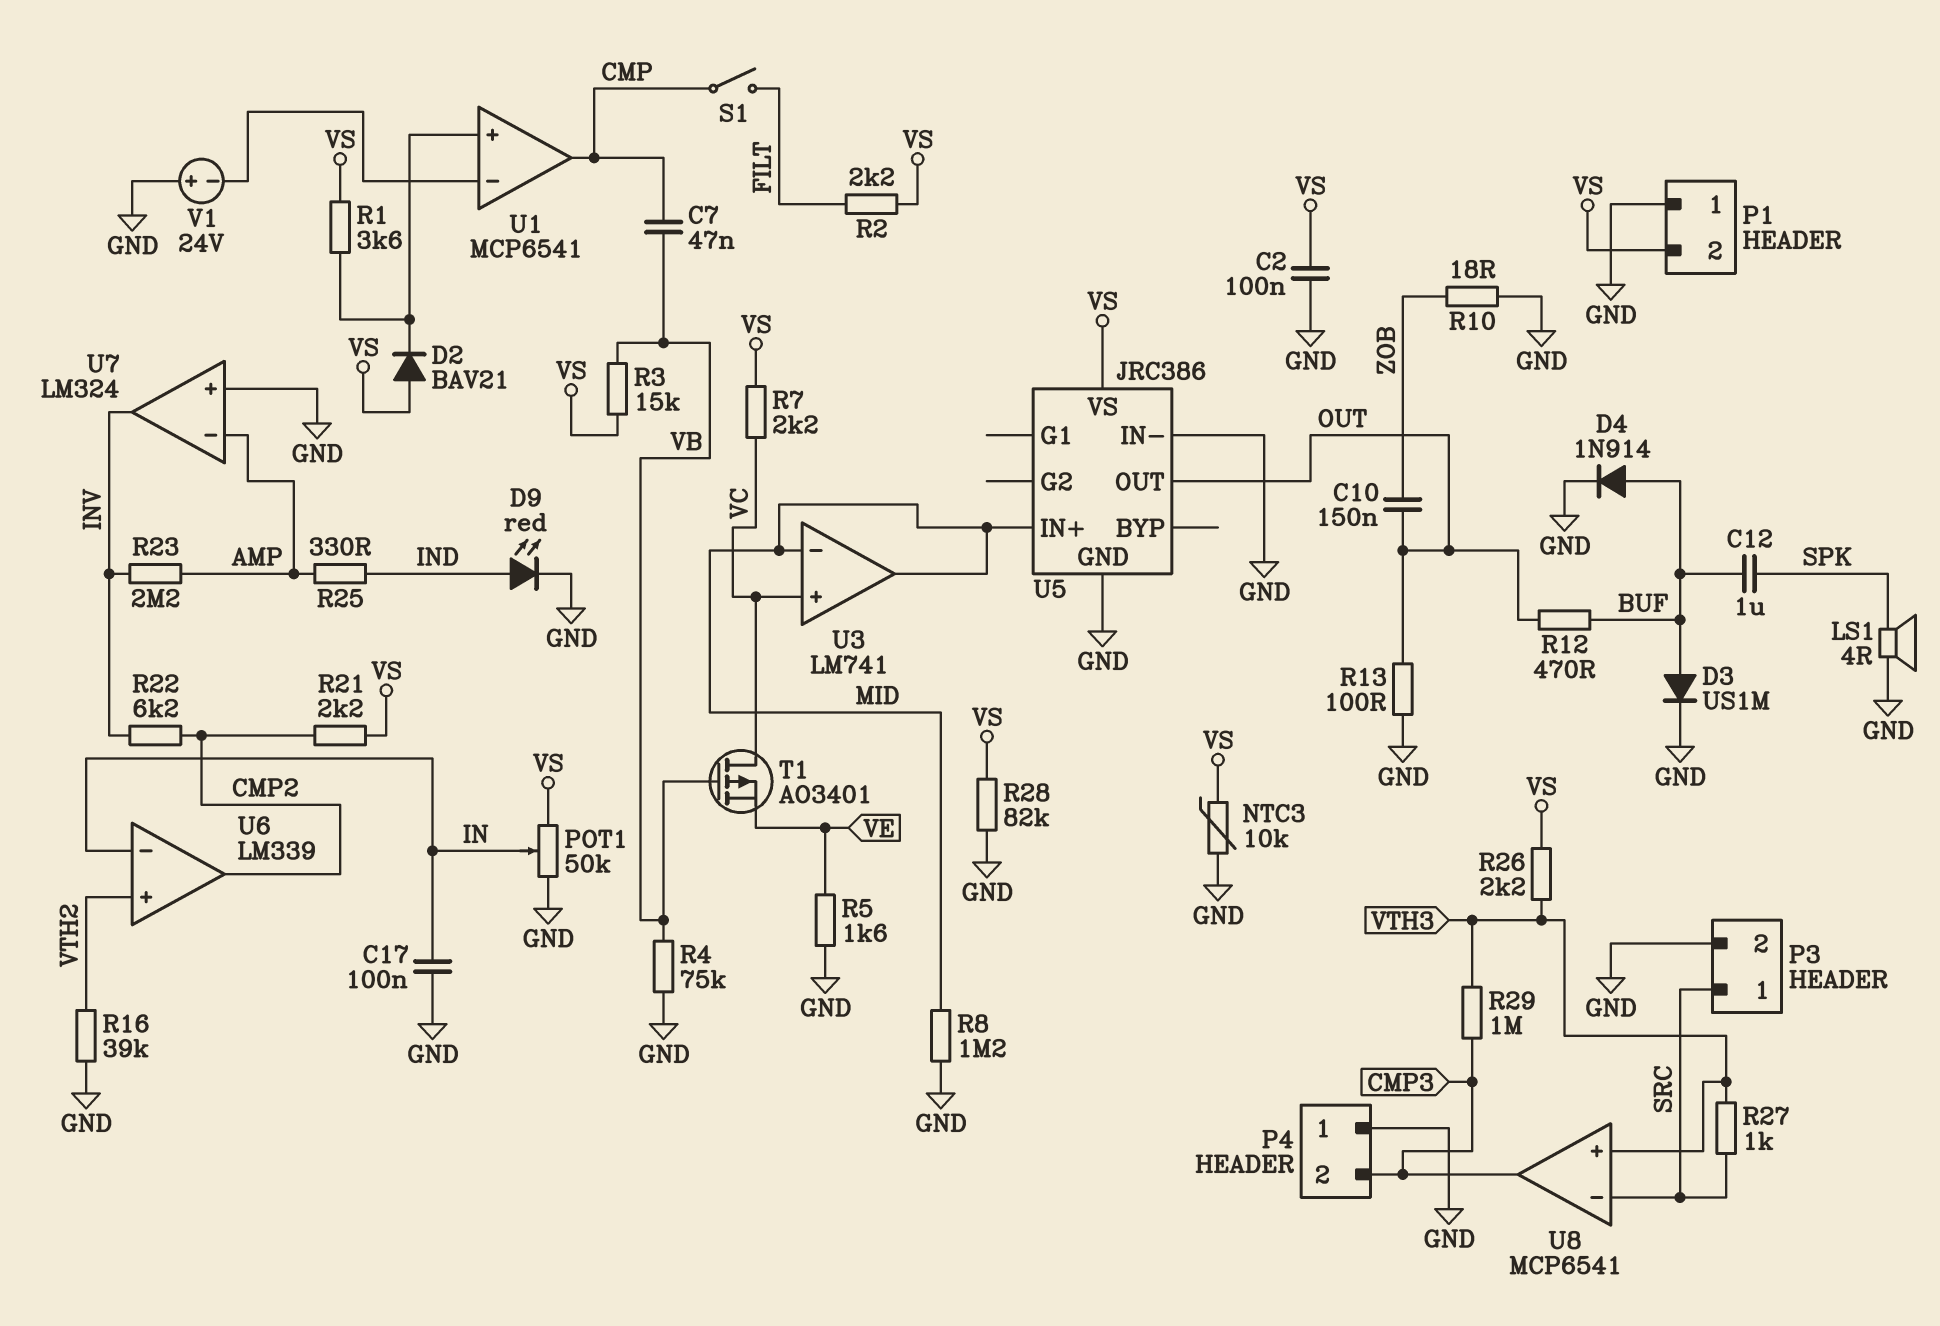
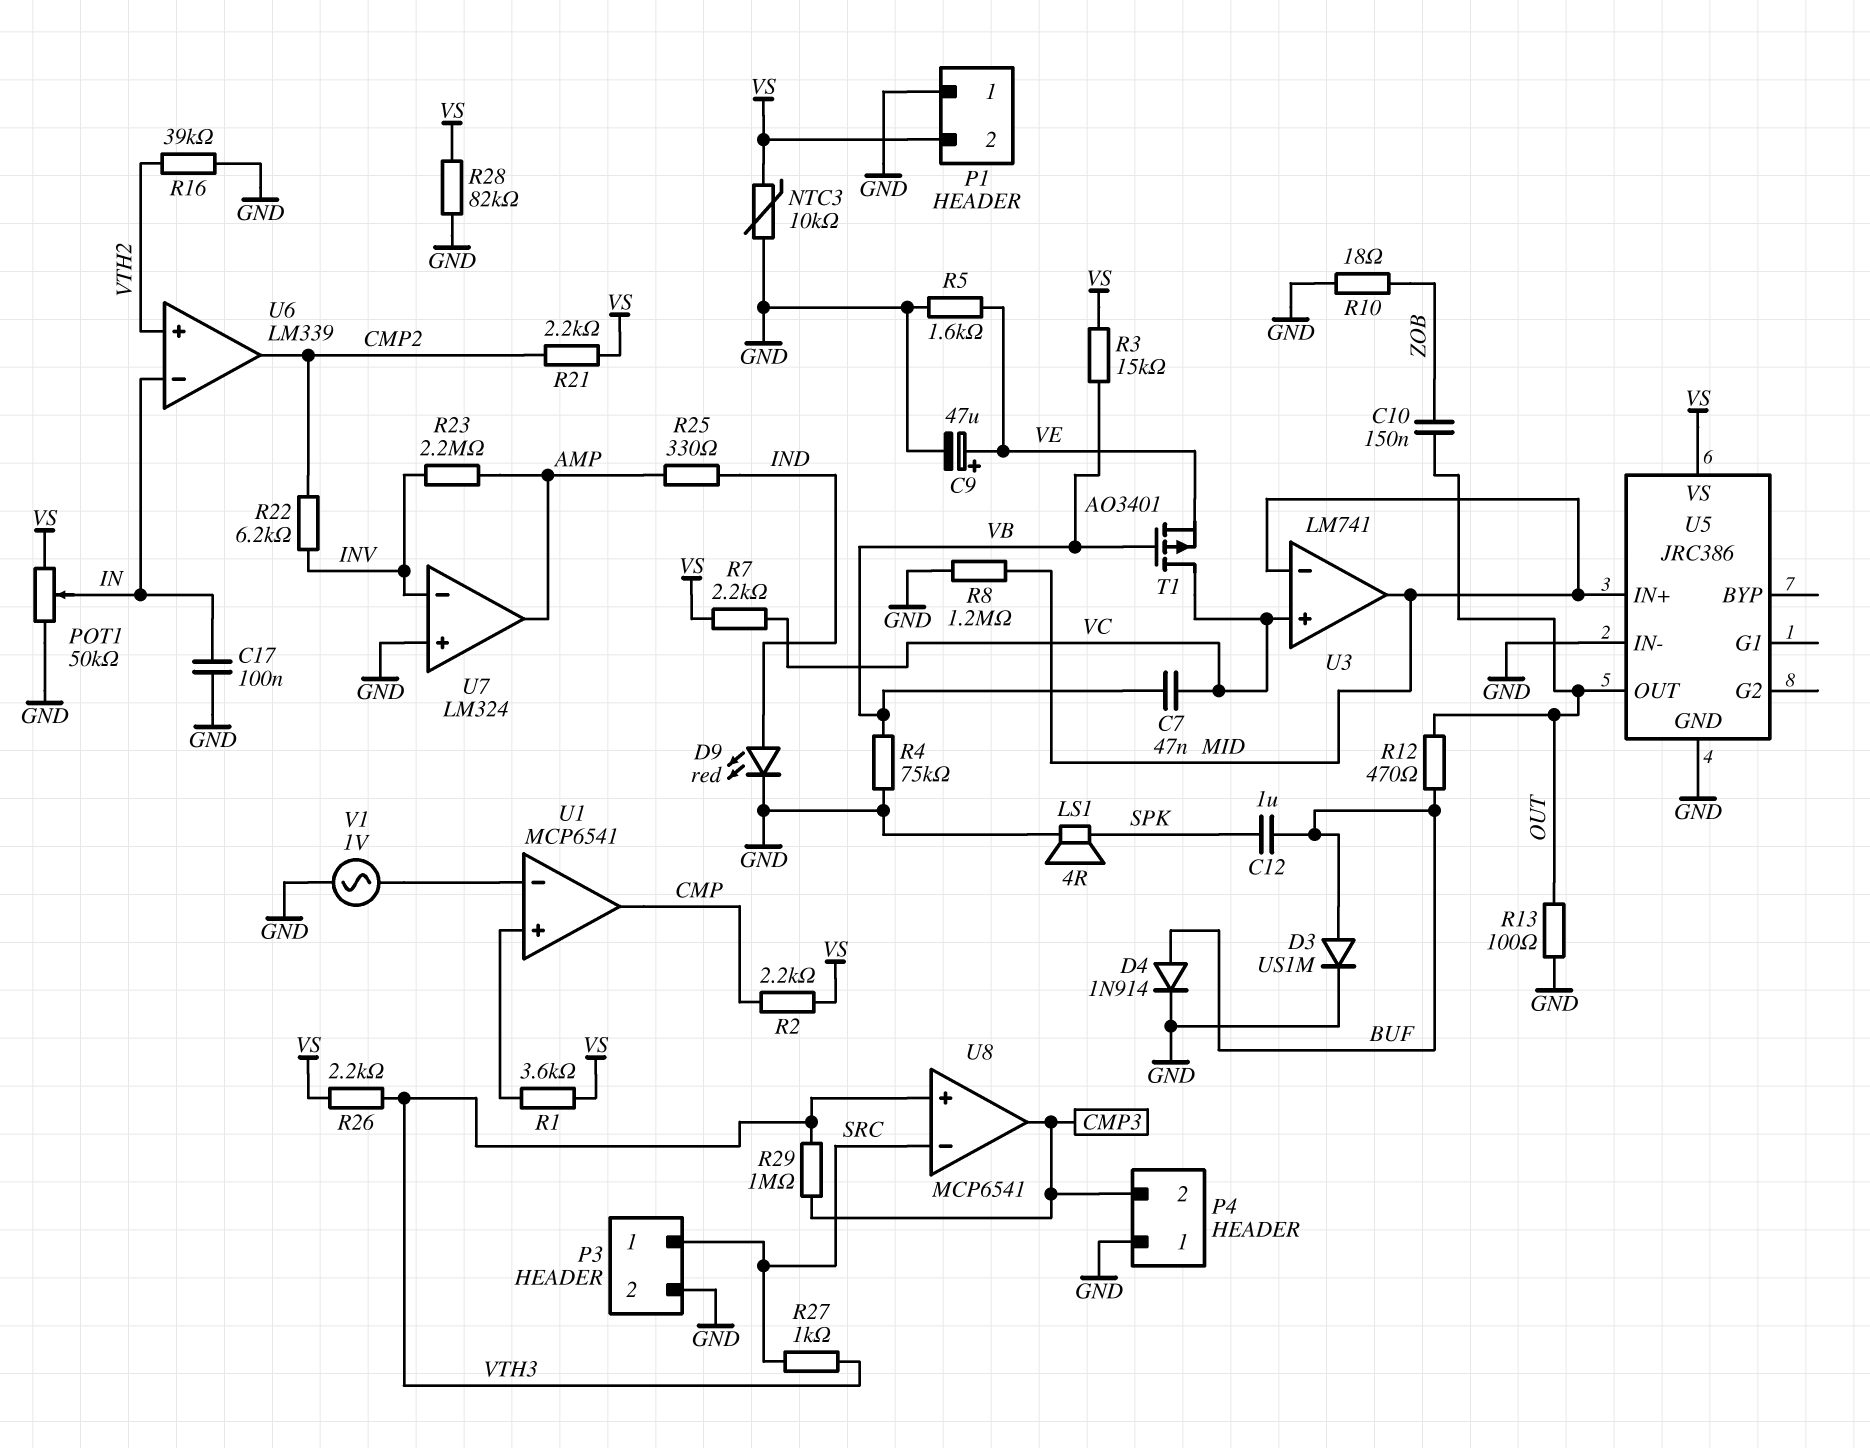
C2: 100nF (GND, VS) -> none
C7: 47nF (CMP, VB) -> 47nF (VB, VC)
C9: none -> 47uF (plus VE, minus GND)
D2: diode BAV21 (A VS, K U1/in+) -> none
R2: 2.2k (FILT, VS) -> 2.2k (CMP, VS)
S1: switch (CMP, FILT) -> none
U7 pin in-: AMP -> INV
U7 pin out: INV -> AMP
V1: 24V (plus GND, minus U1/in-) -> AC 1V (GND, U1/in-)

